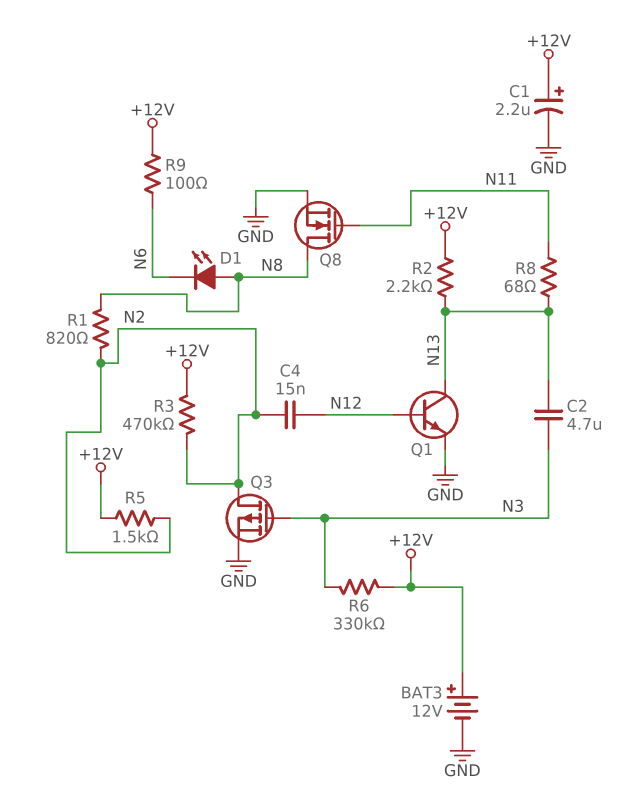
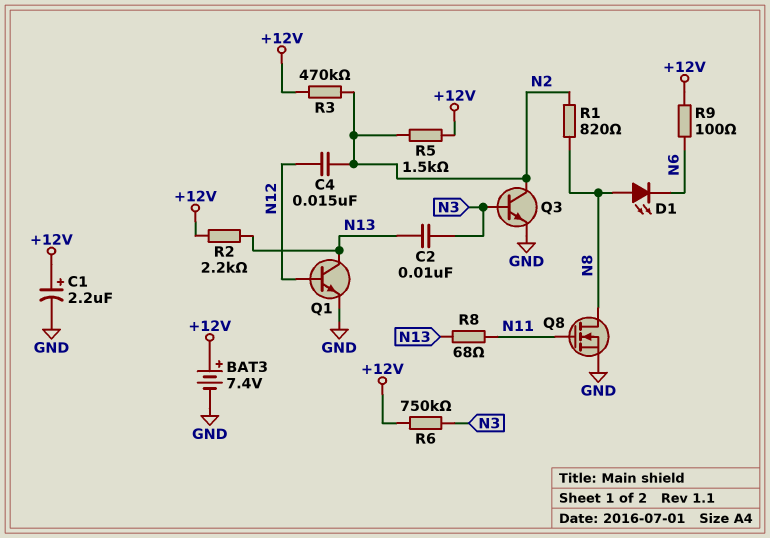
BAT3: 12V (plus +12V, minus GND) -> 7.4V (plus +12V, minus GND)
C2: 4.7uF (N3, N13) -> 10nF (N3, N13)
Q3: PMOS (G N3, D N2, S GND) -> NPN (B N3, C N2, E GND)
R6: 330k (+12V, N3) -> 750k (+12V, N3)

